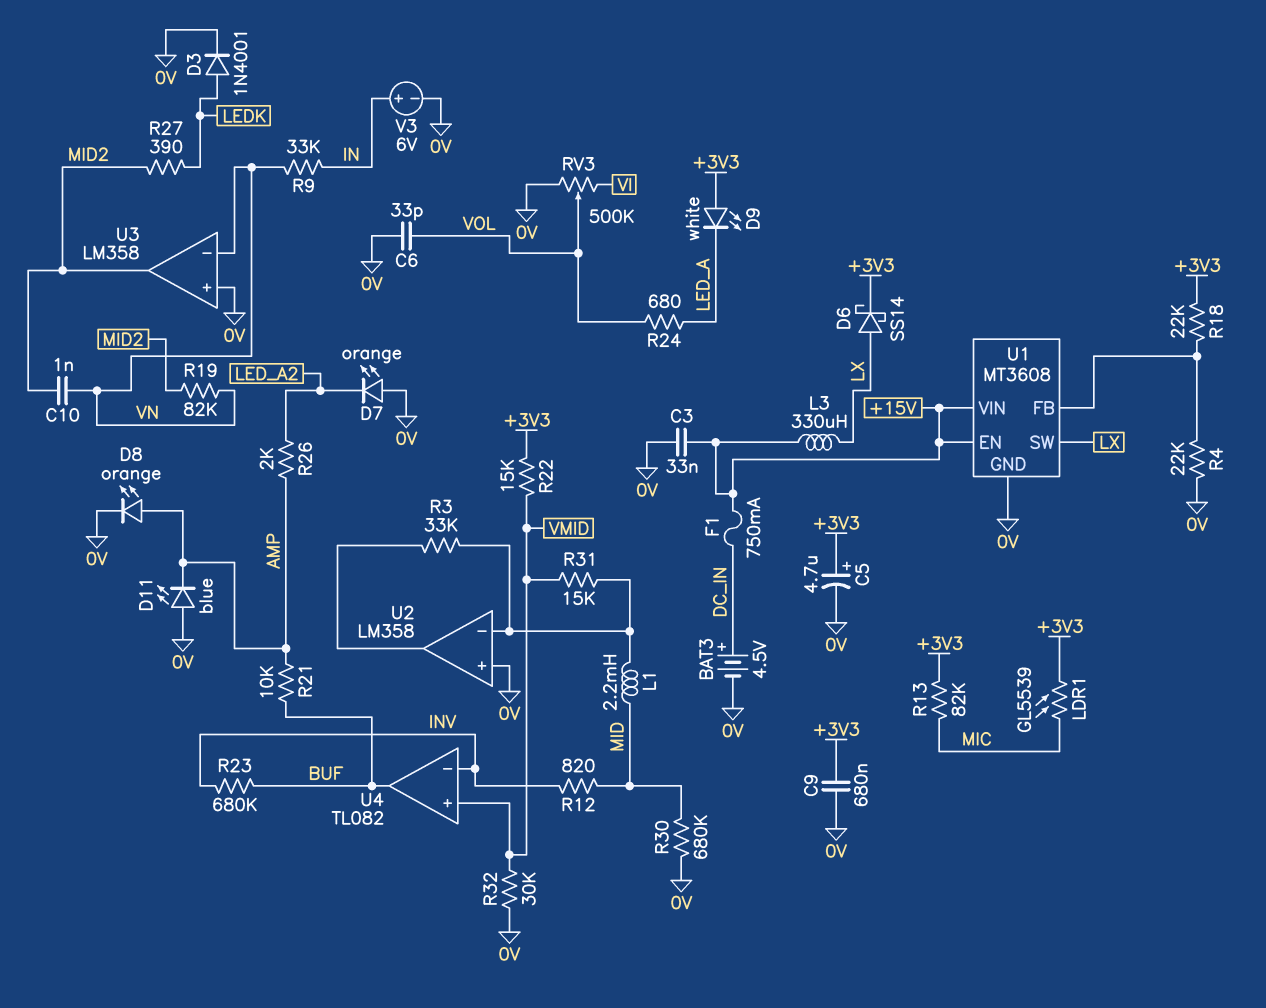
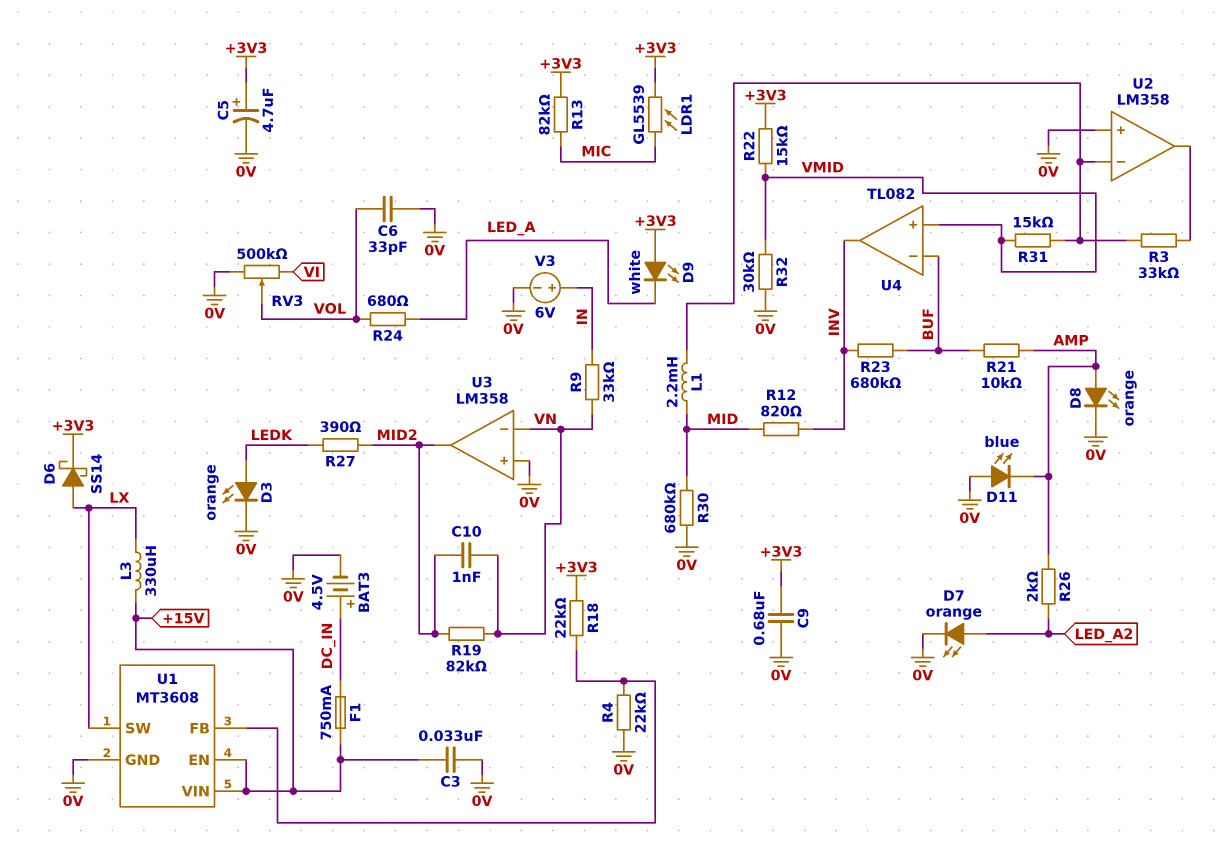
D3: diode 1N4001 (A LEDK, K 0V) -> LED orange (A LEDK, K 0V)
D7: LED orange (A 0V, K LED_A2) -> LED orange (A LED_A2, K 0V)
U4 pin in-: INV -> BUF
U4 pin out: BUF -> INV

